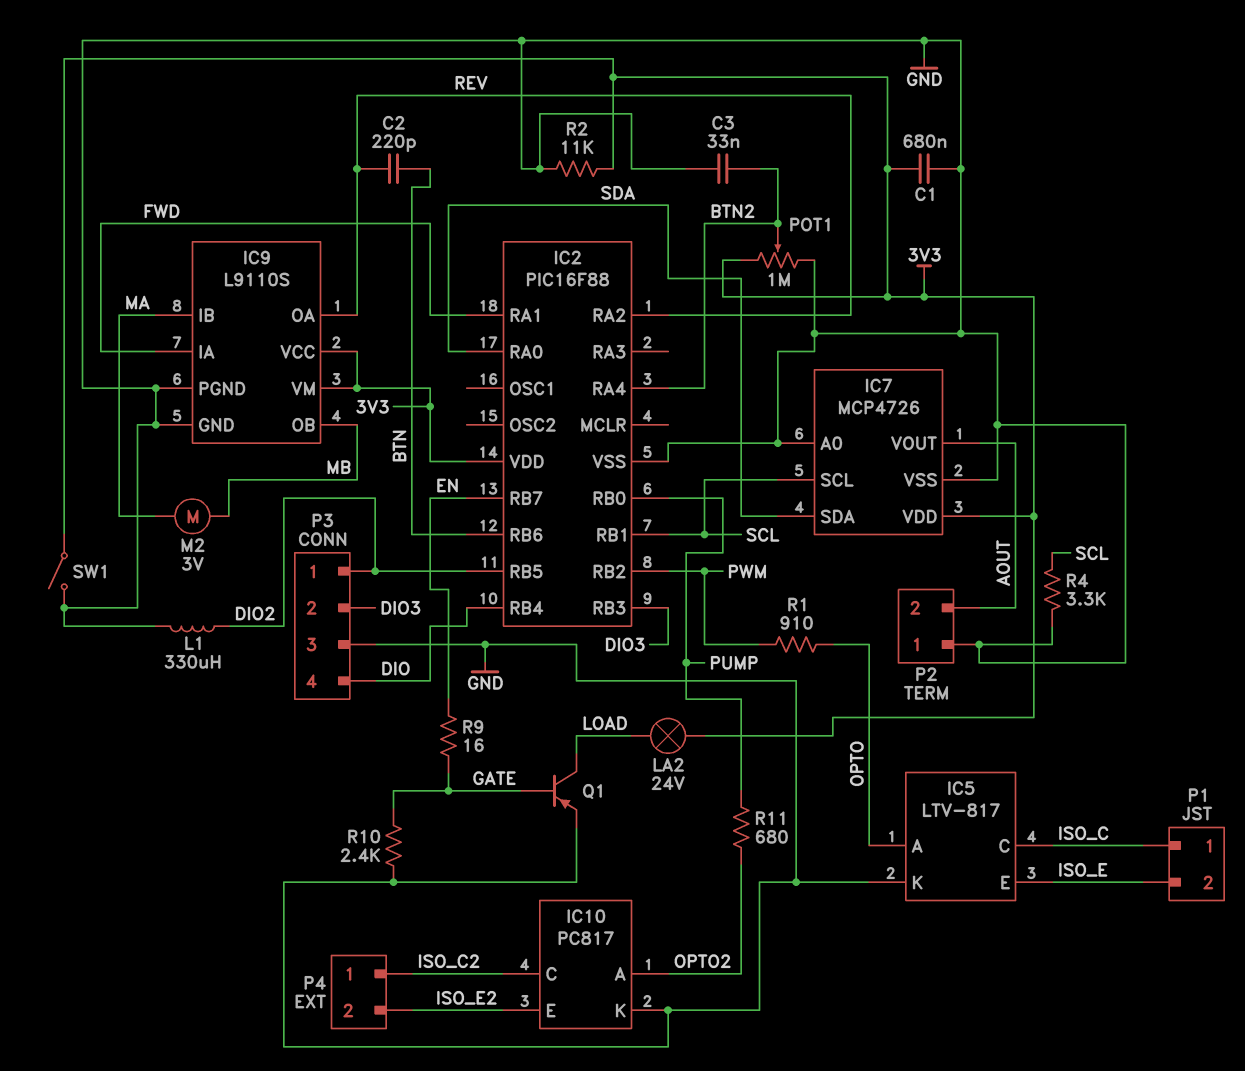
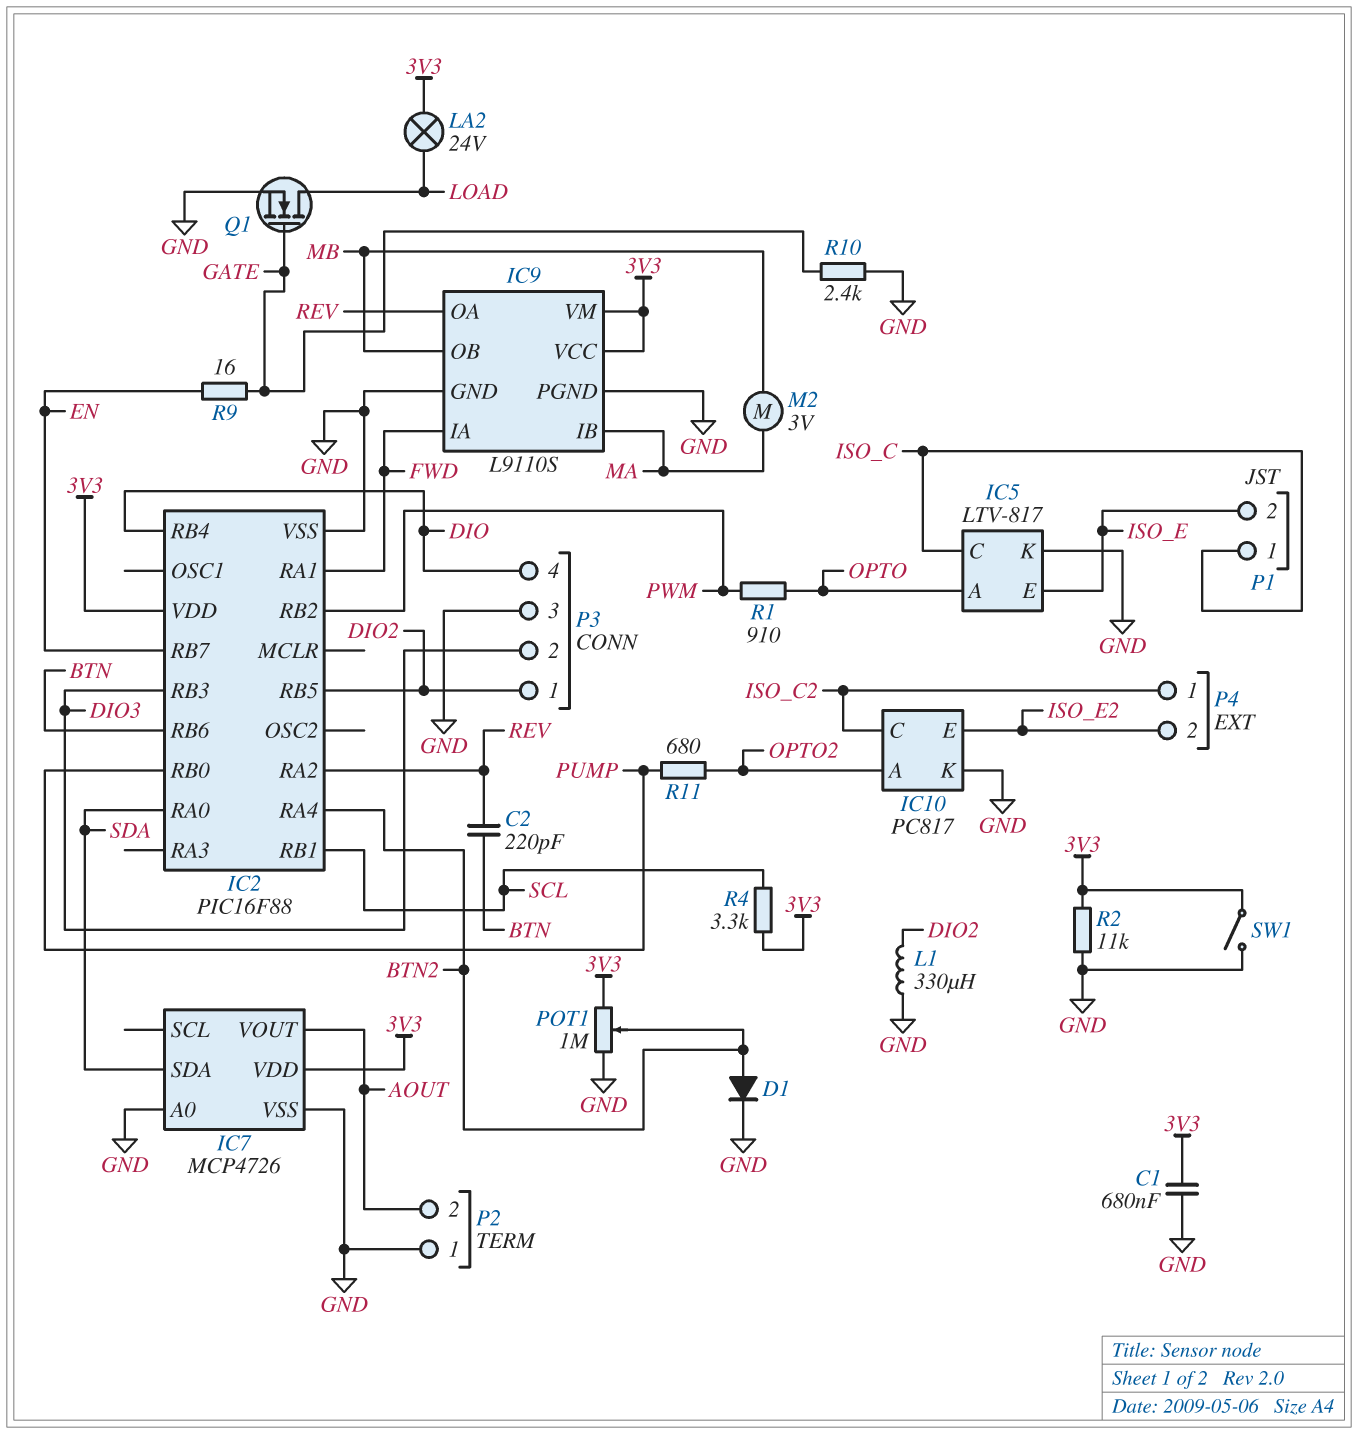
C3: 33nF (BTN2, GND) -> none
D1: none -> diode (A BTN2, K GND)
IC7 pin SCL: SCL -> none
Q1: PNP (B GATE, C LOAD, E GND) -> NMOS (G GATE, D LOAD, S GND)
R4: 3.3k (GND, SCL) -> 3.3k (3V3, SCL)

